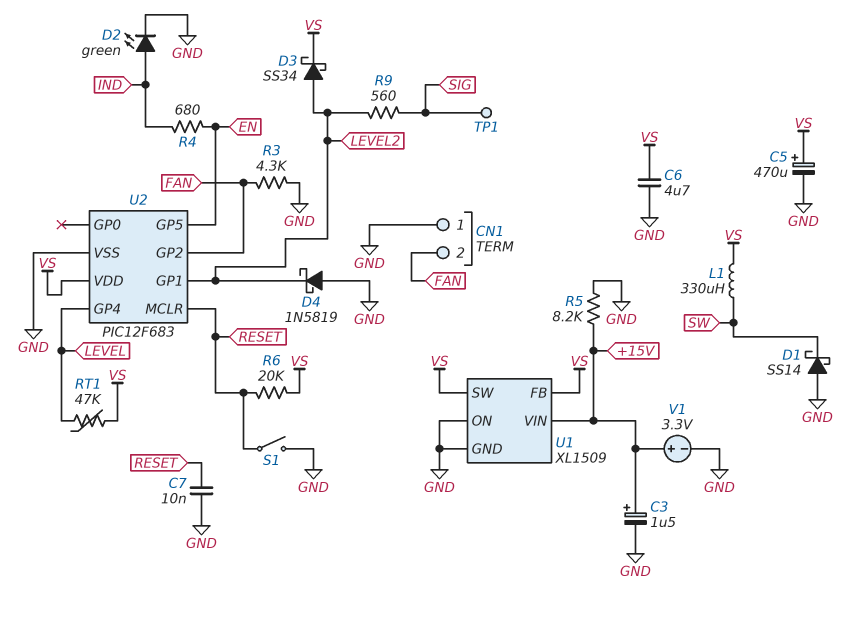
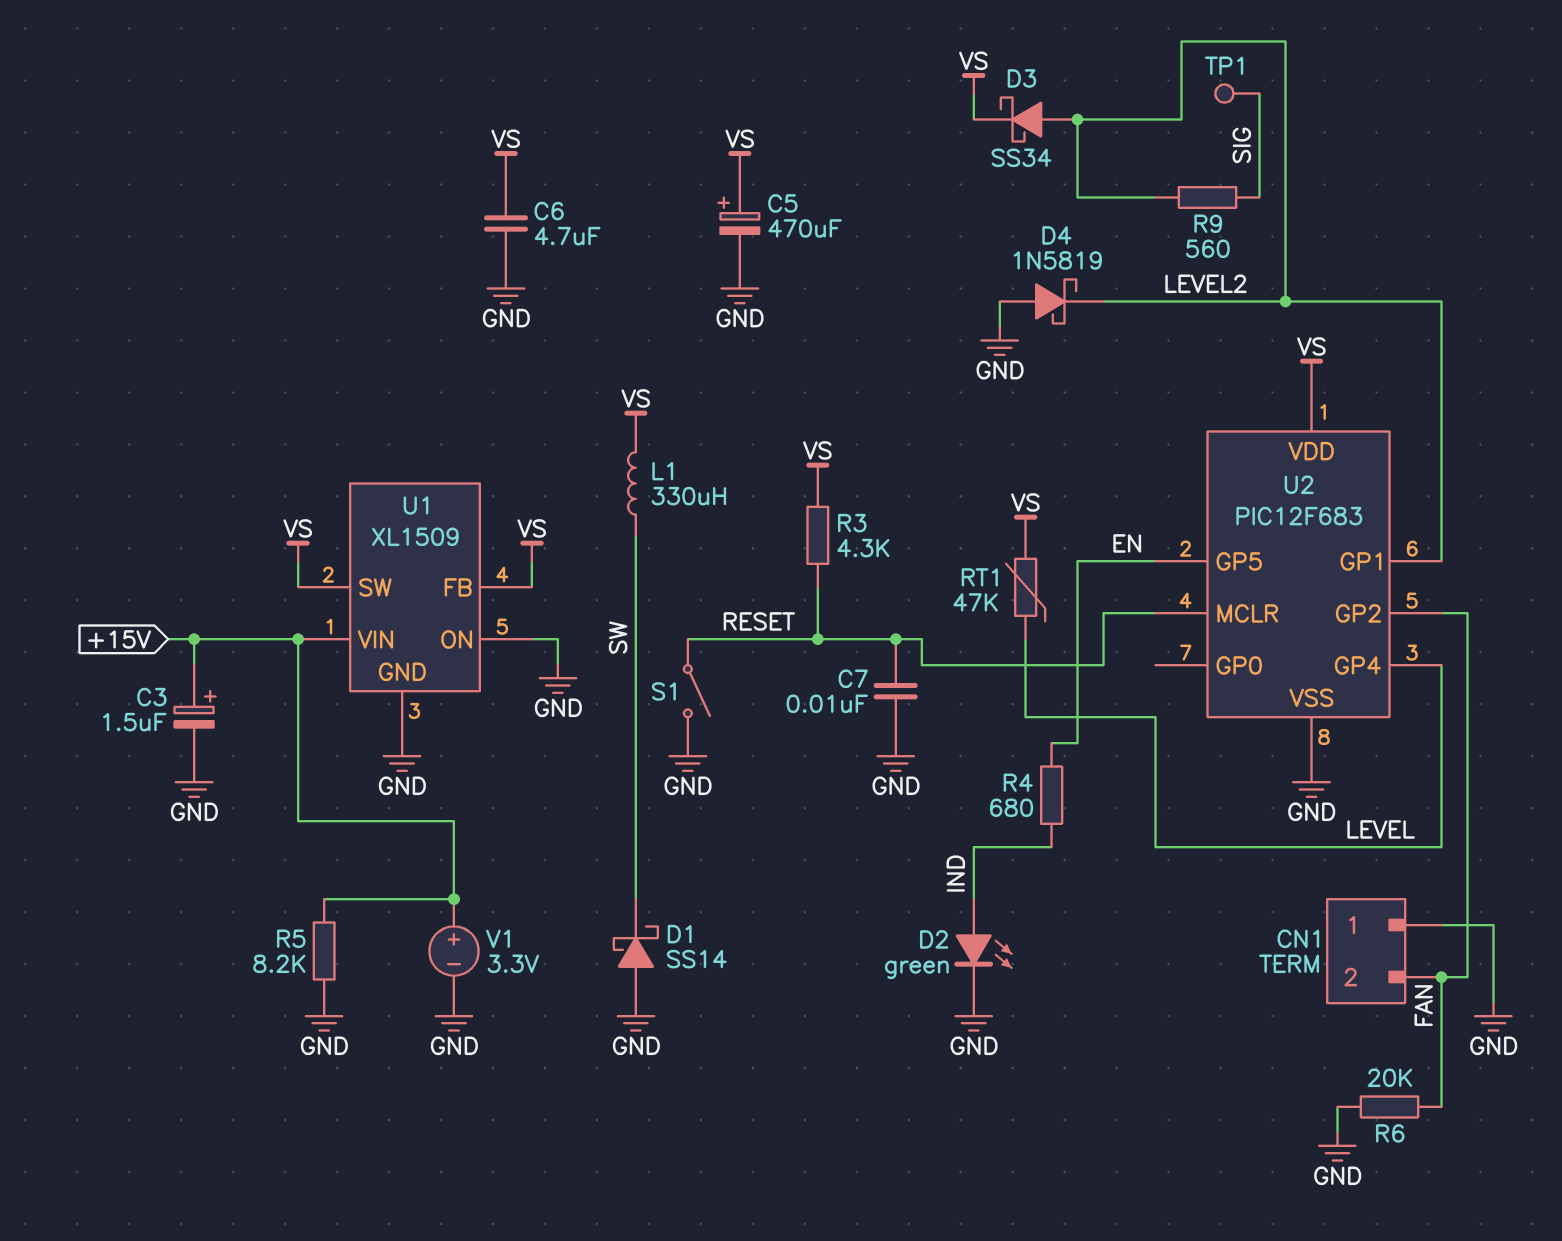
R3: 4.3k (FAN, GND) -> 4.3k (RESET, VS)
R6: 20k (RESET, VS) -> 20k (FAN, GND)

